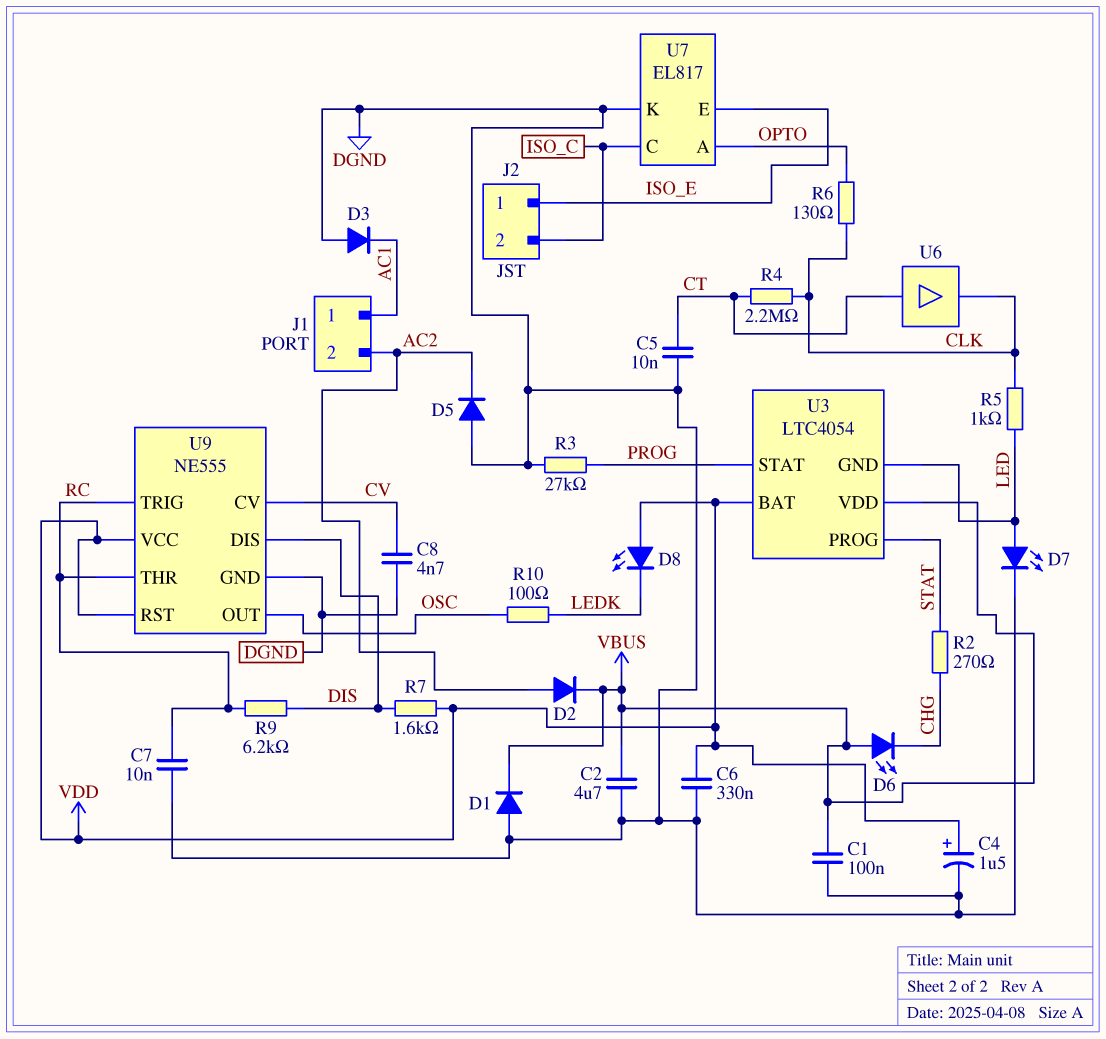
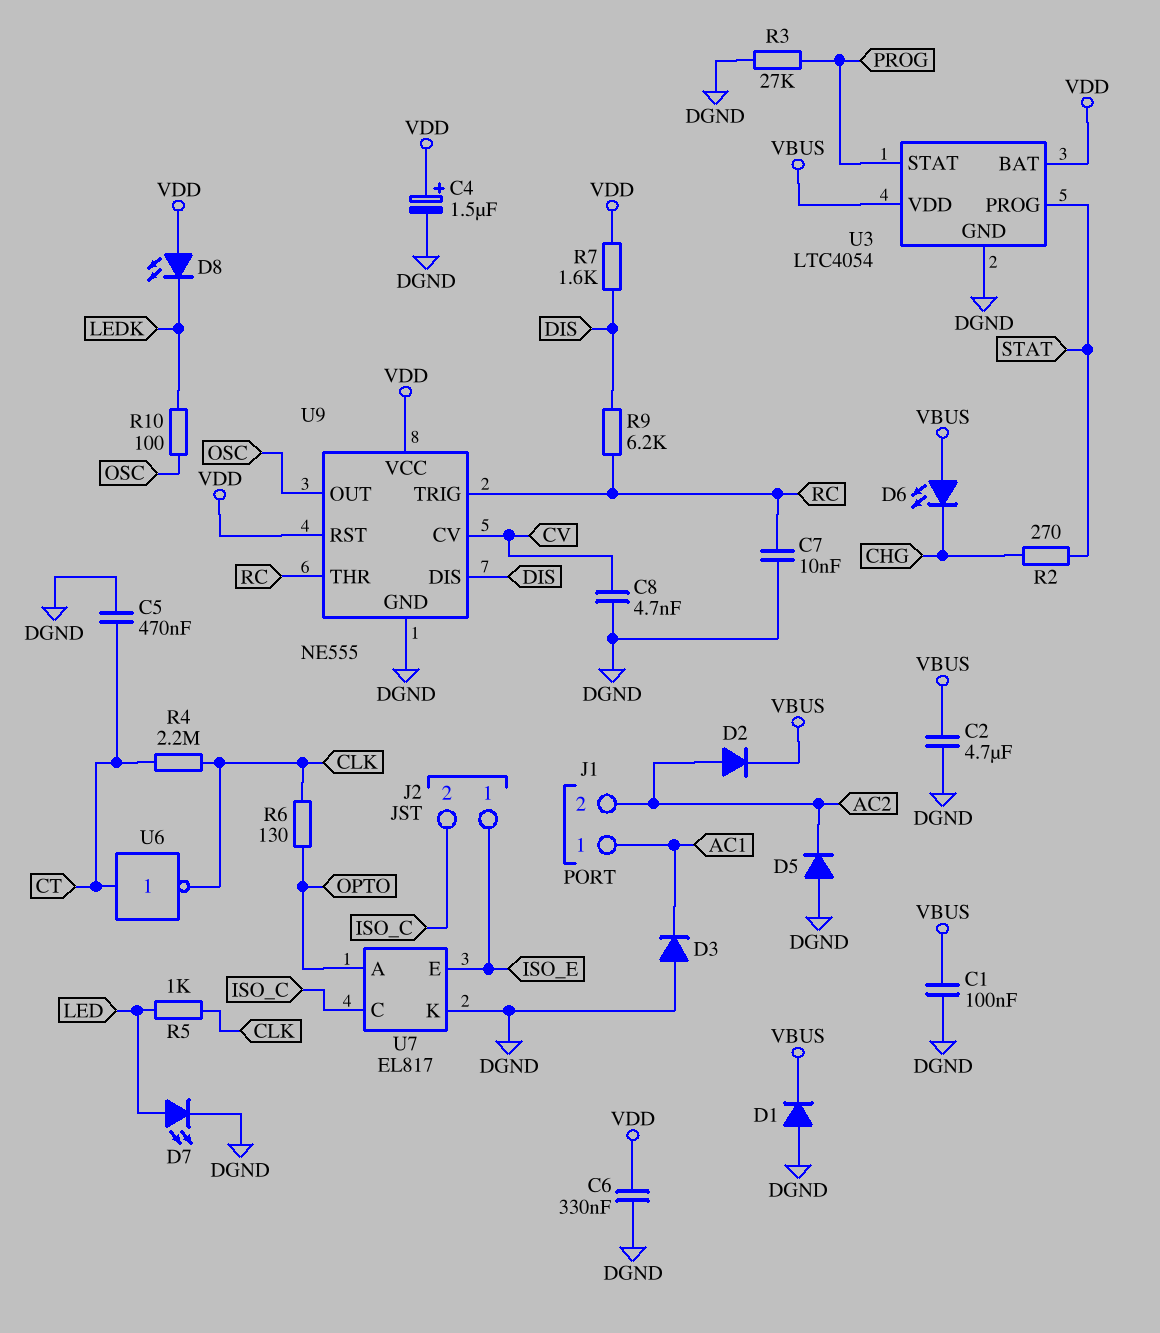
C5: 10nF (CT, DGND) -> 470nF (CT, DGND)
U3 pin GND: LED -> DGND
U6: buffer (in CT, out CLK) -> NOT (in CT, out CLK)

